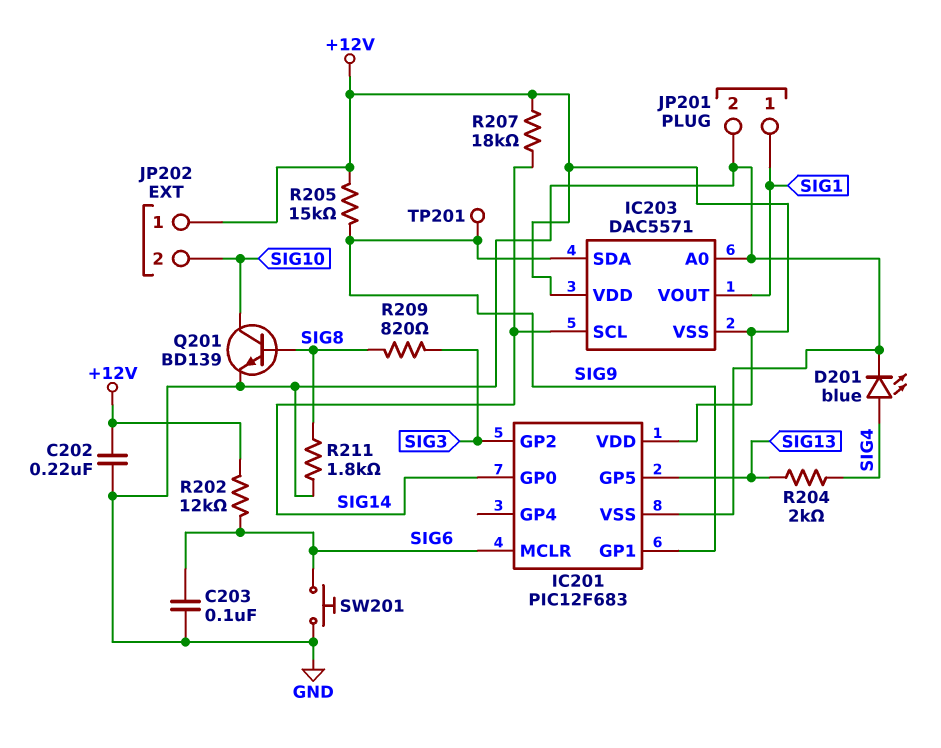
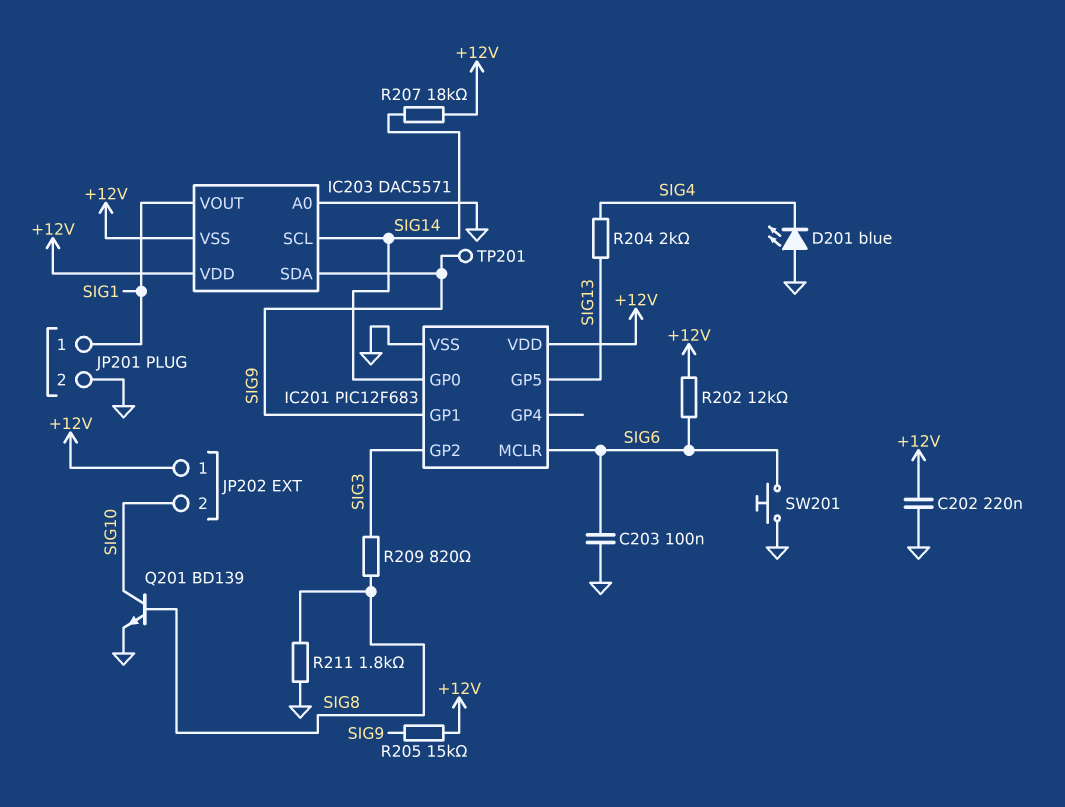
D201: LED blue (A SIG4, K GND) -> LED blue (A GND, K SIG4)

